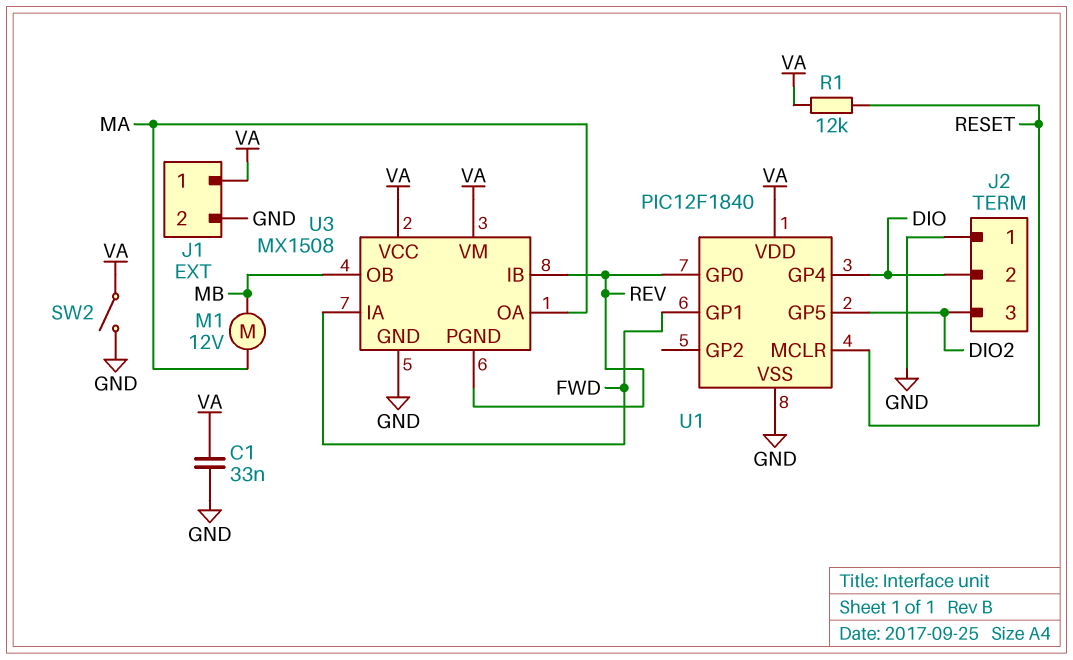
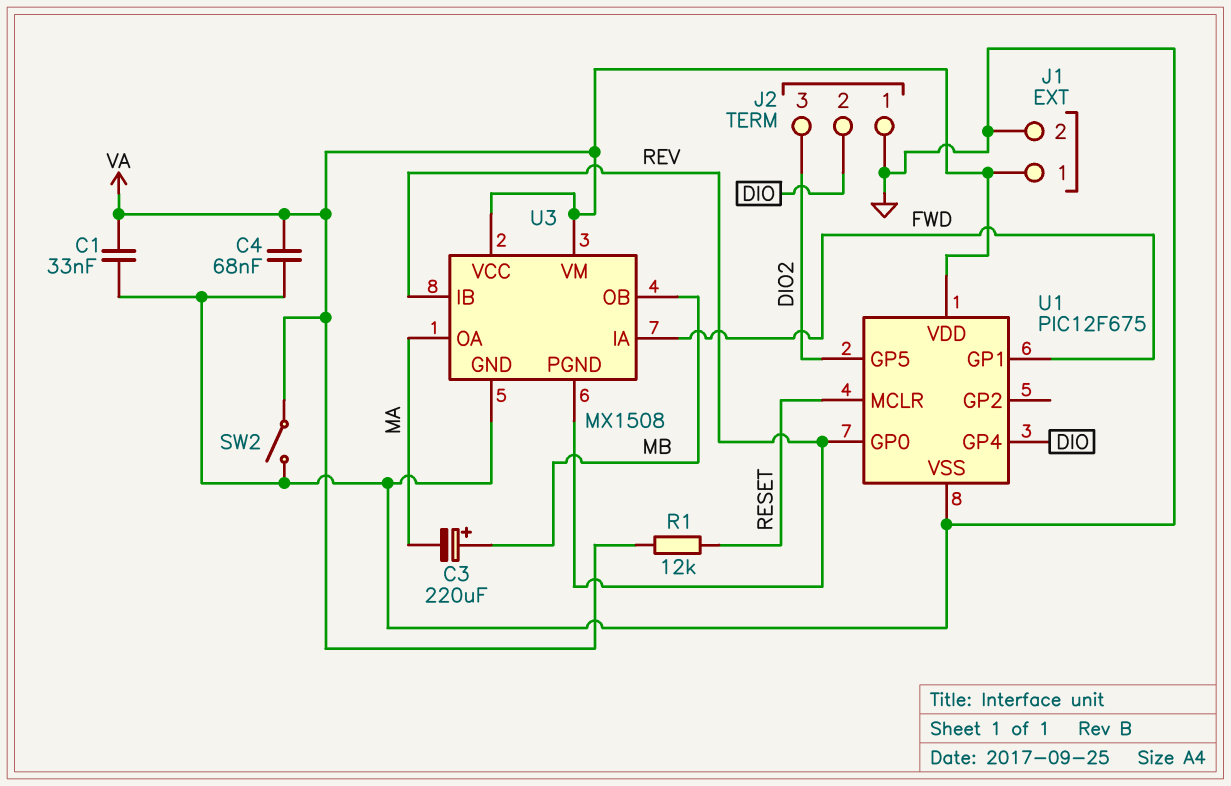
C3: none -> 220uF (plus MB, minus MA)
C4: none -> 68nF (GND, VA)
M1: motor 12V (MA, MB) -> none
U1: PIC12F1840 -> PIC12F675

